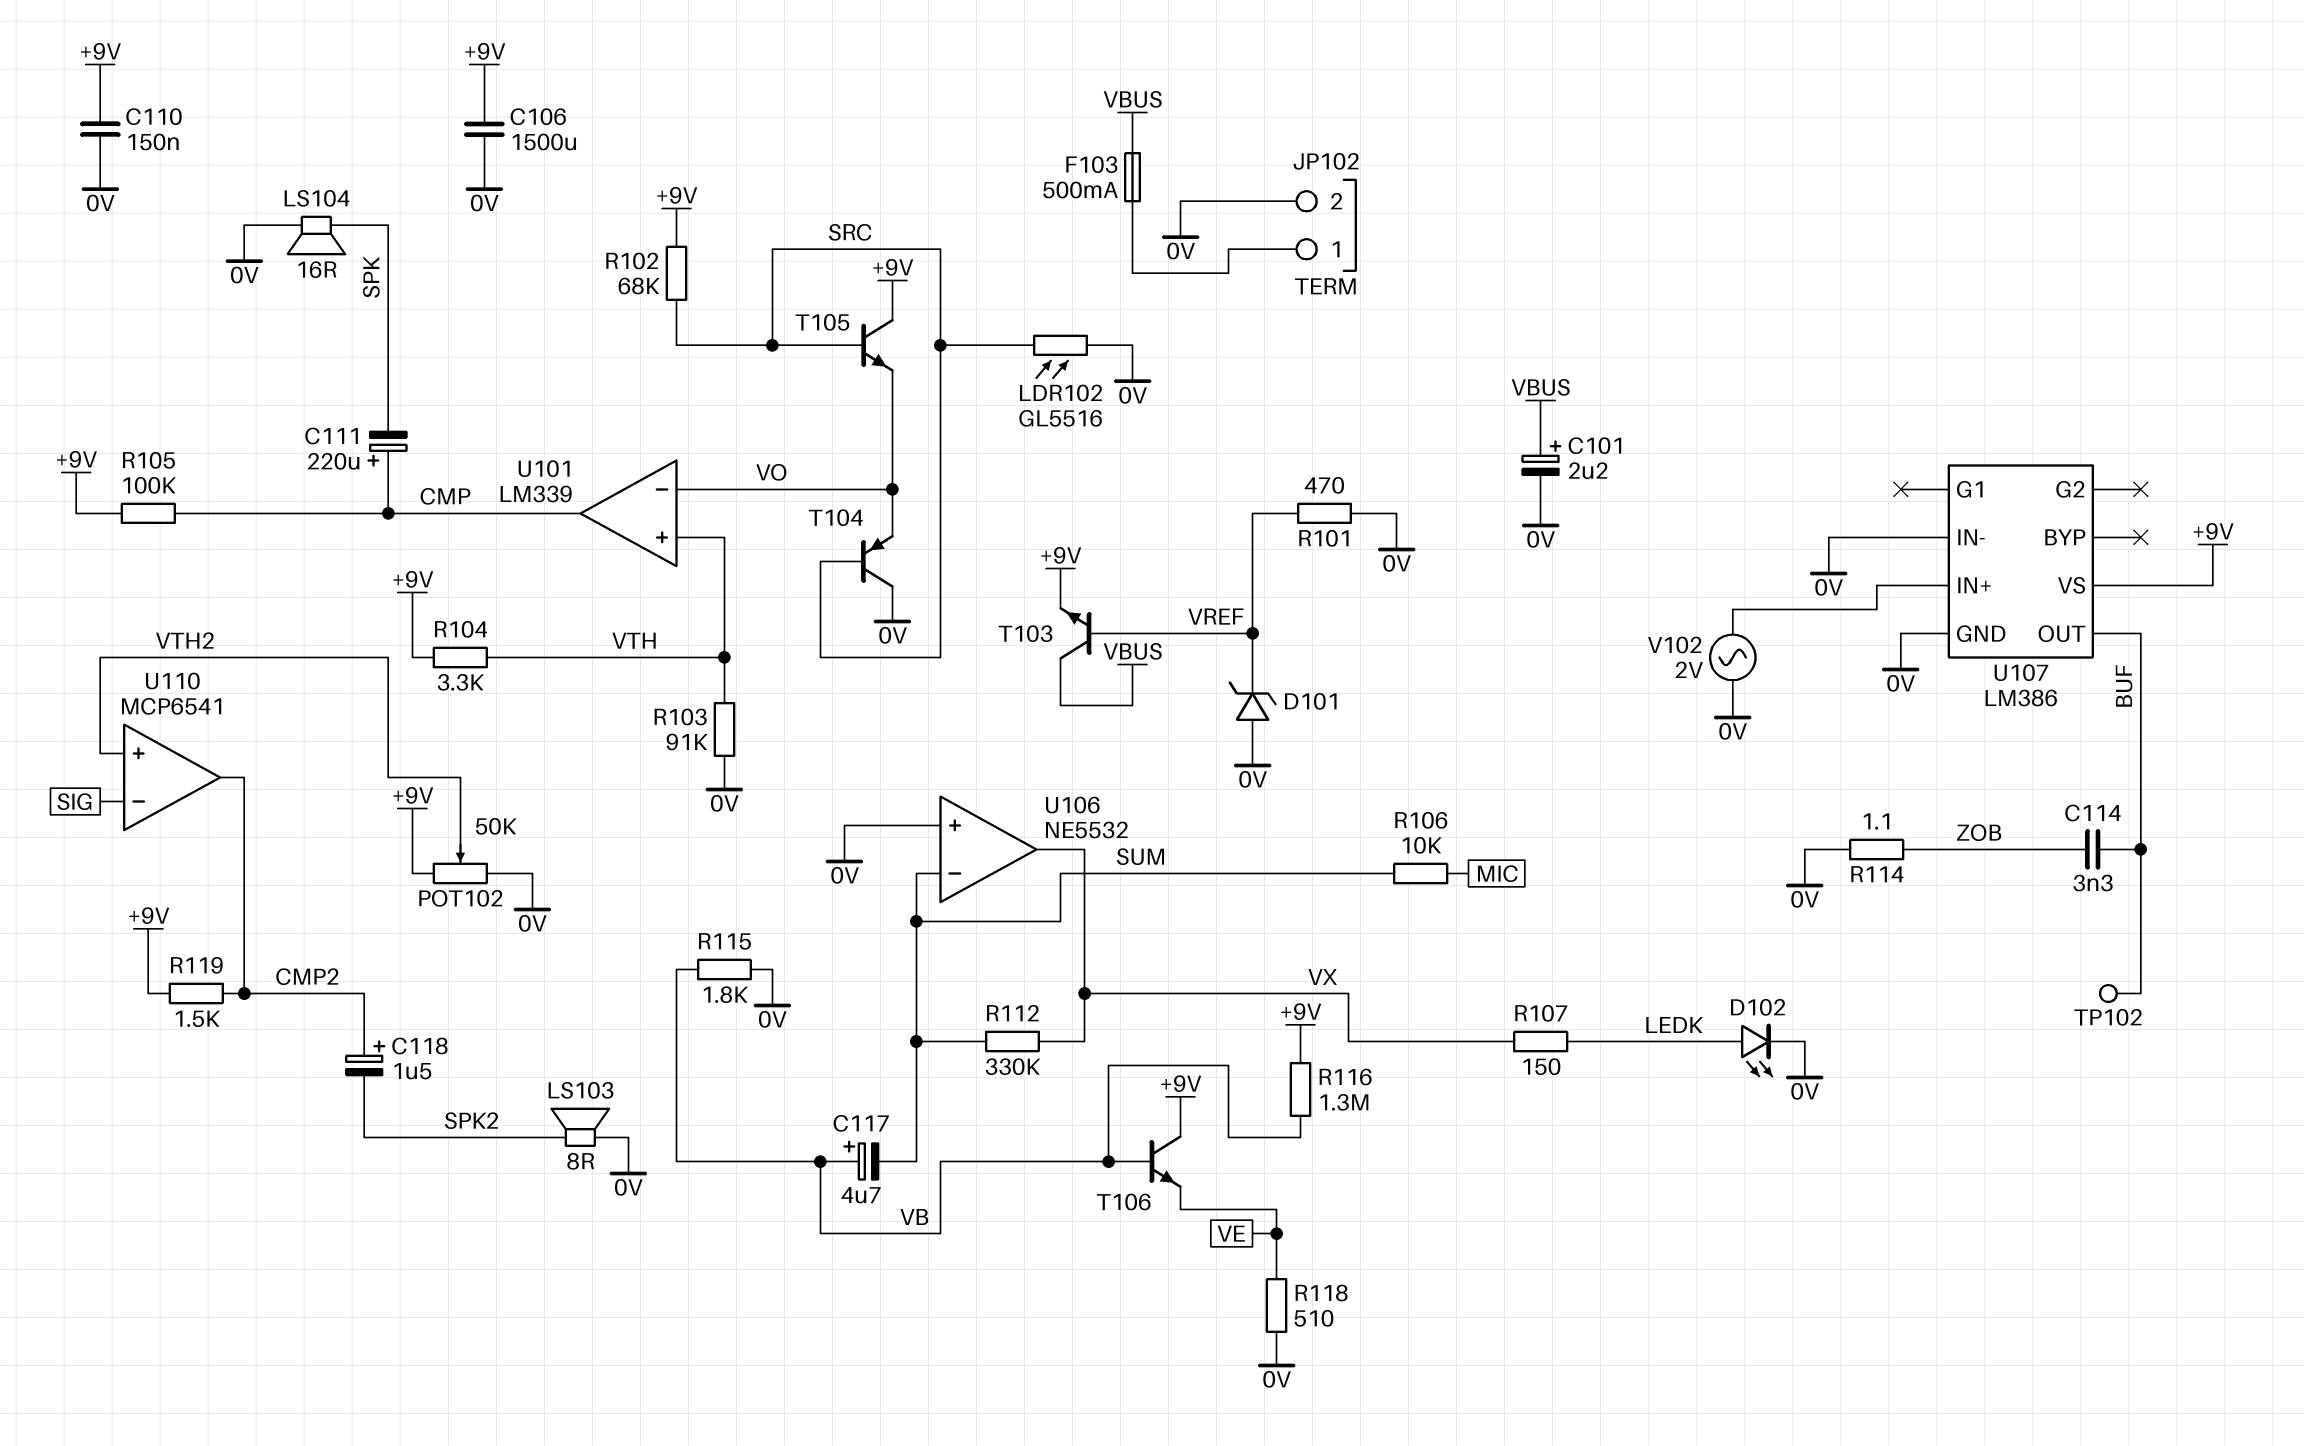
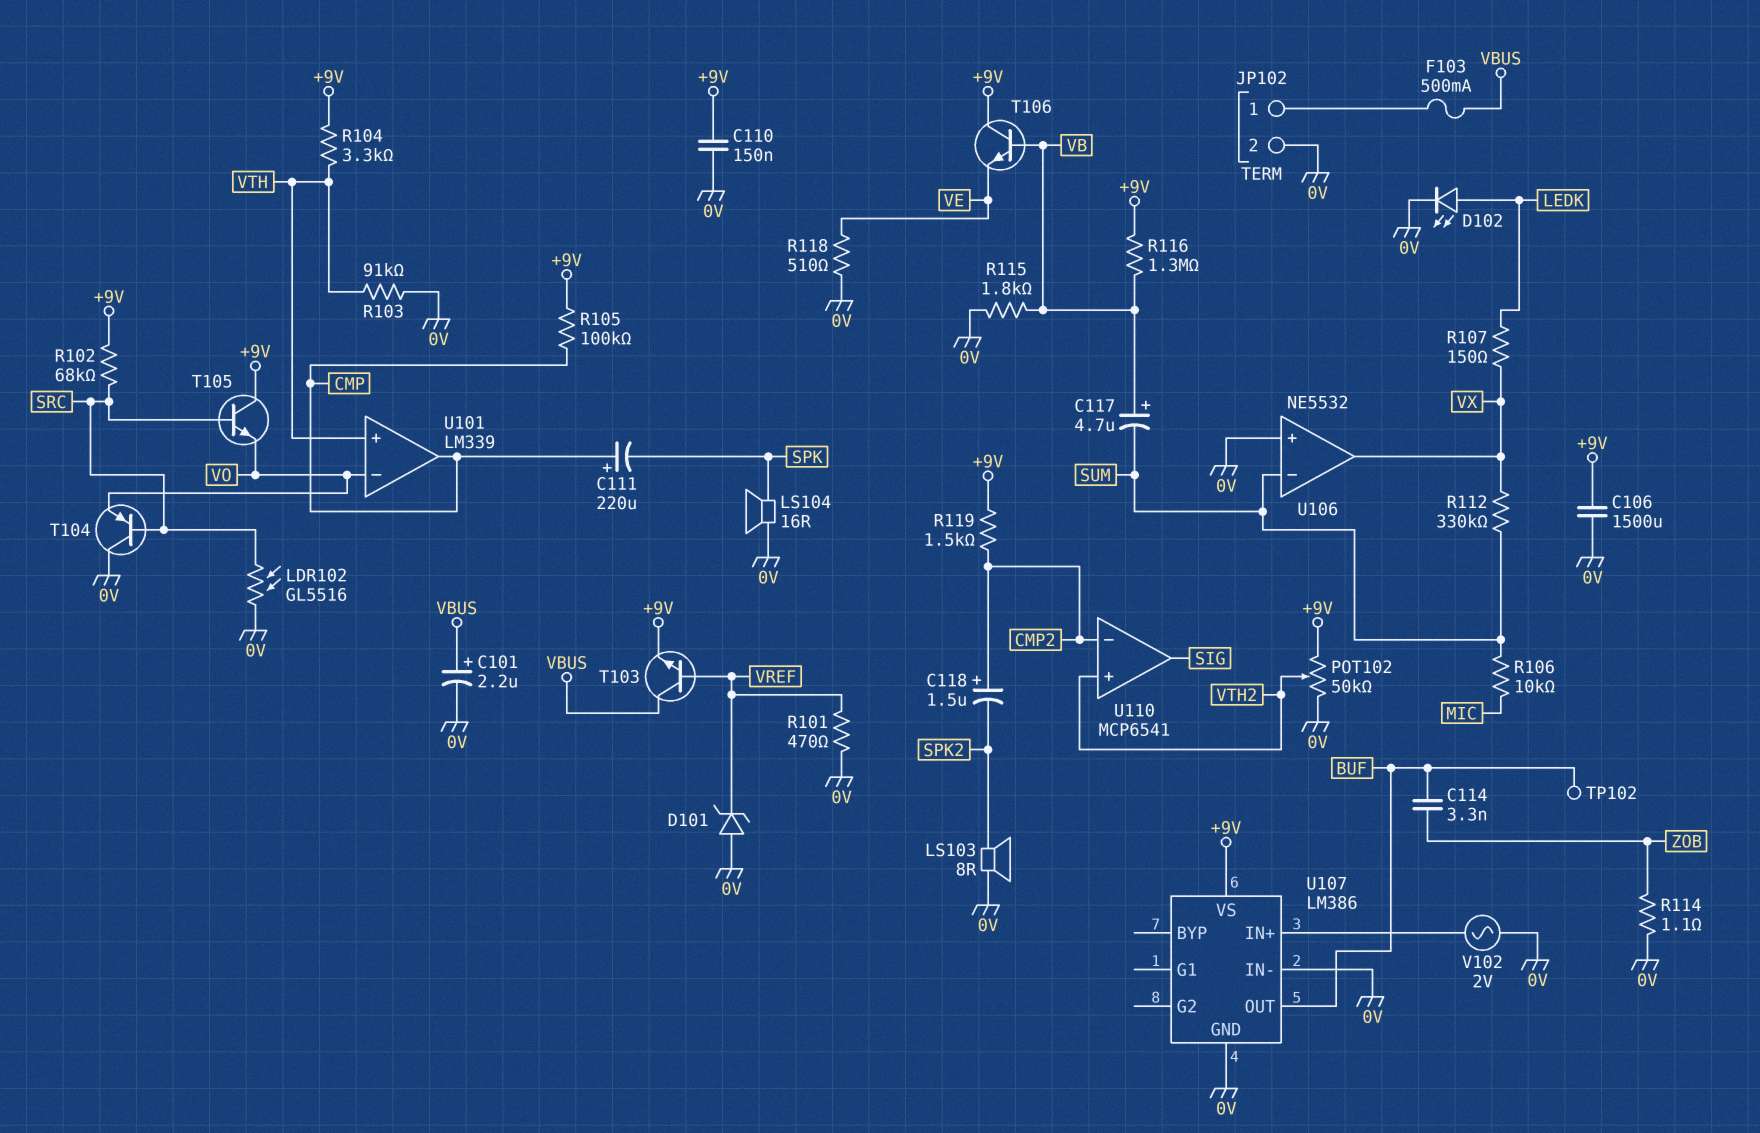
U110 pin in-: SIG -> CMP2
U110 pin out: CMP2 -> SIG

